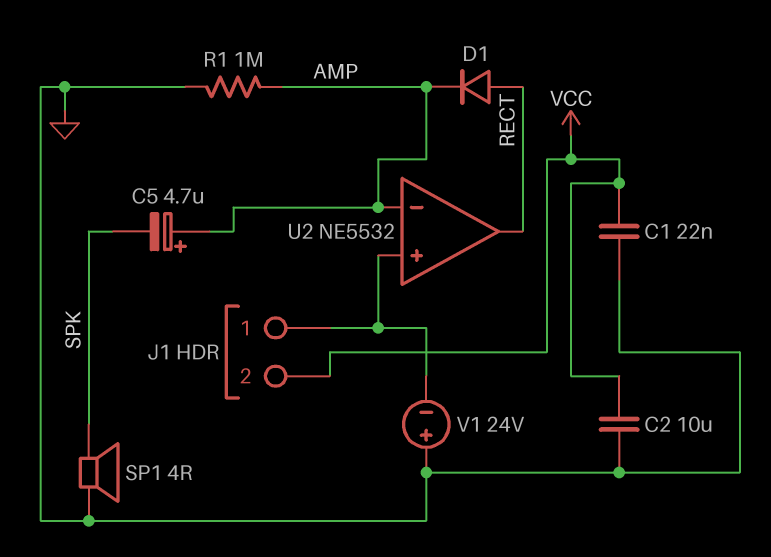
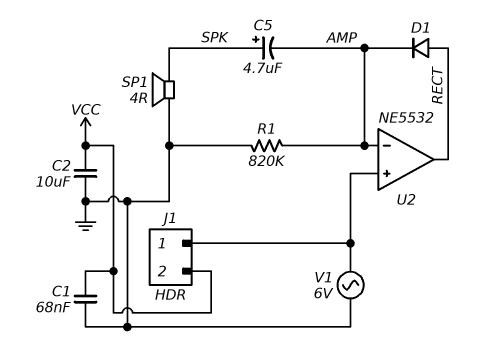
C1: 22nF (GND, VCC) -> 68nF (GND, VCC)
C5: 4.7uF (plus AMP, minus SPK) -> 4.7uF (plus SPK, minus AMP)
R1: 1M (AMP, GND) -> 820k (AMP, GND)
V1: 24V (plus GND, minus J1/1) -> AC 6V (GND, J1/1)

